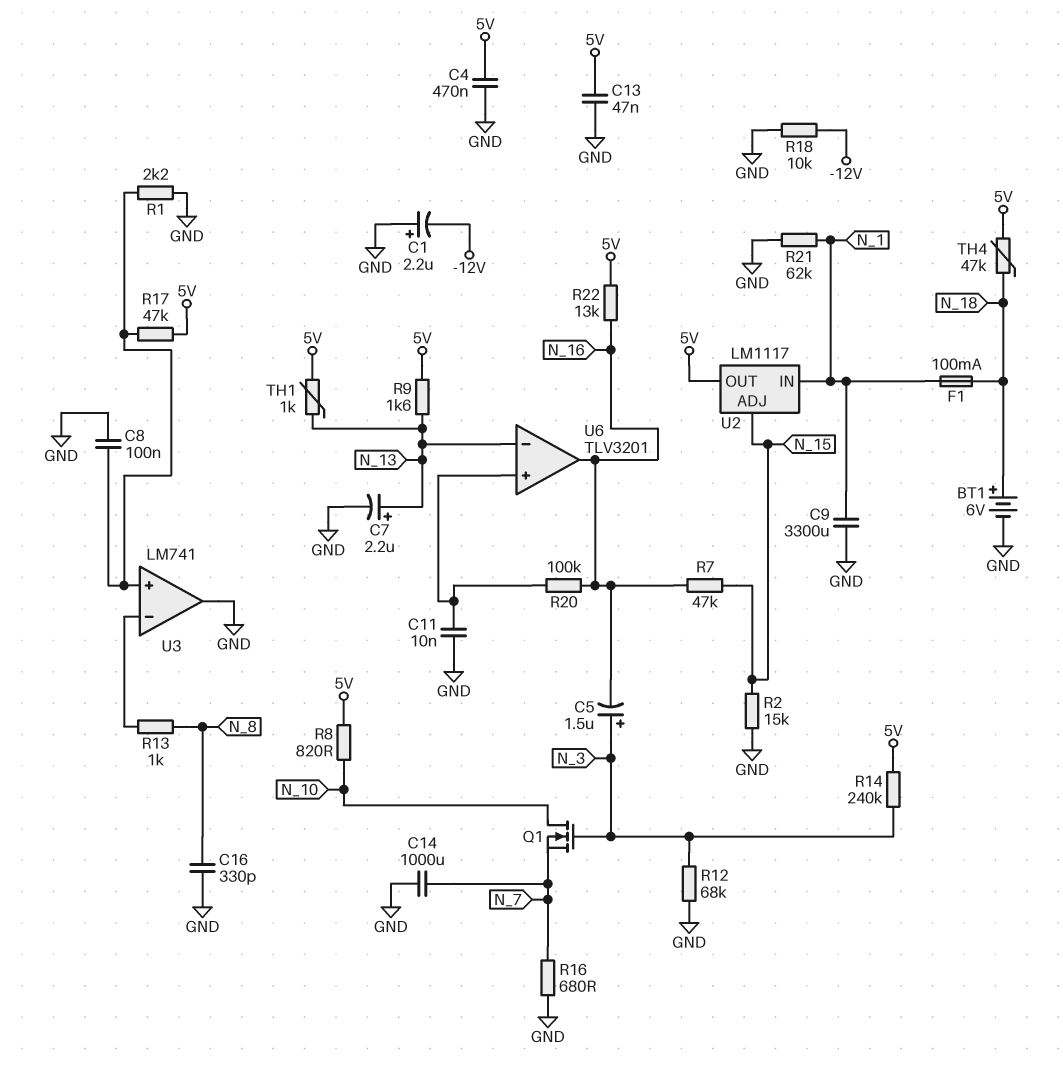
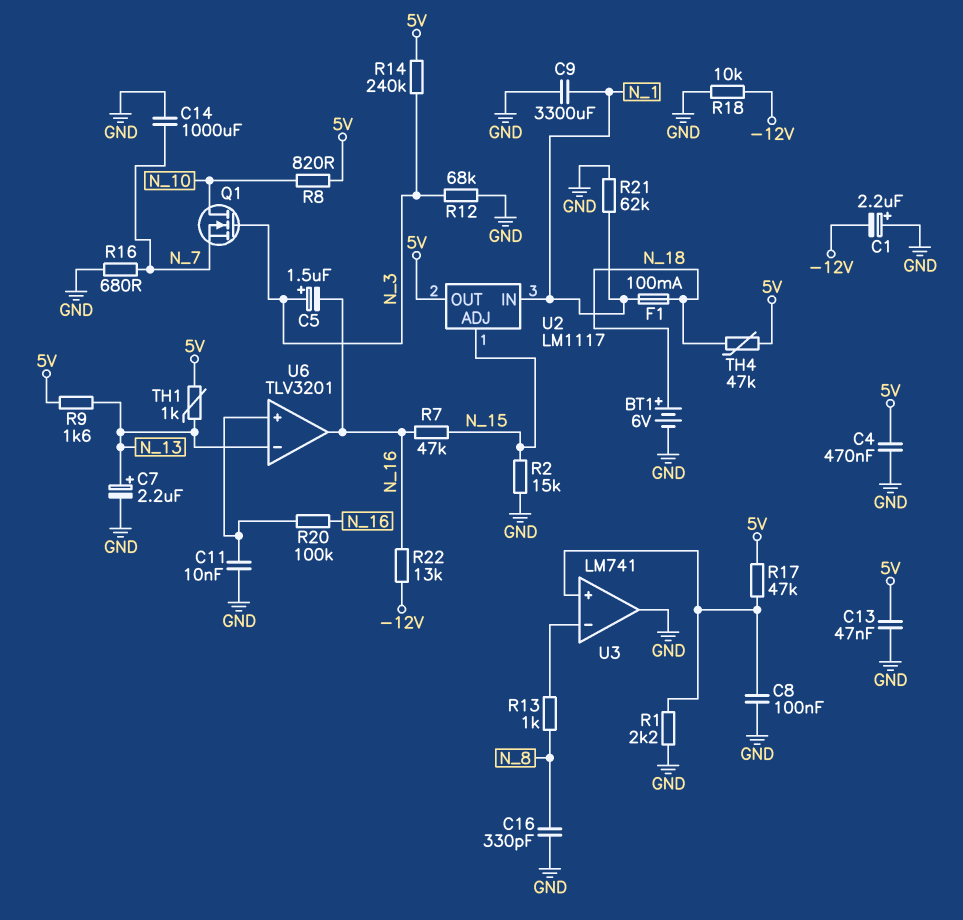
R22: 13k (5V, N_16) -> 13k (-12V, N_16)

